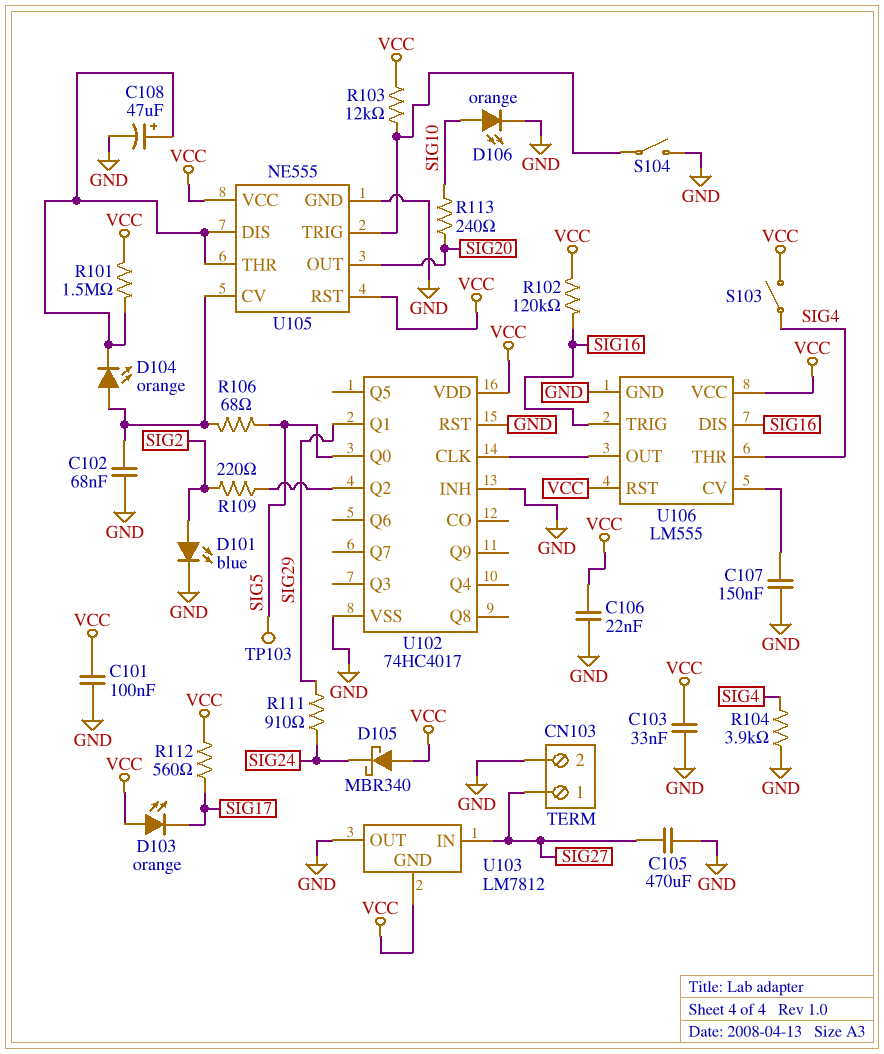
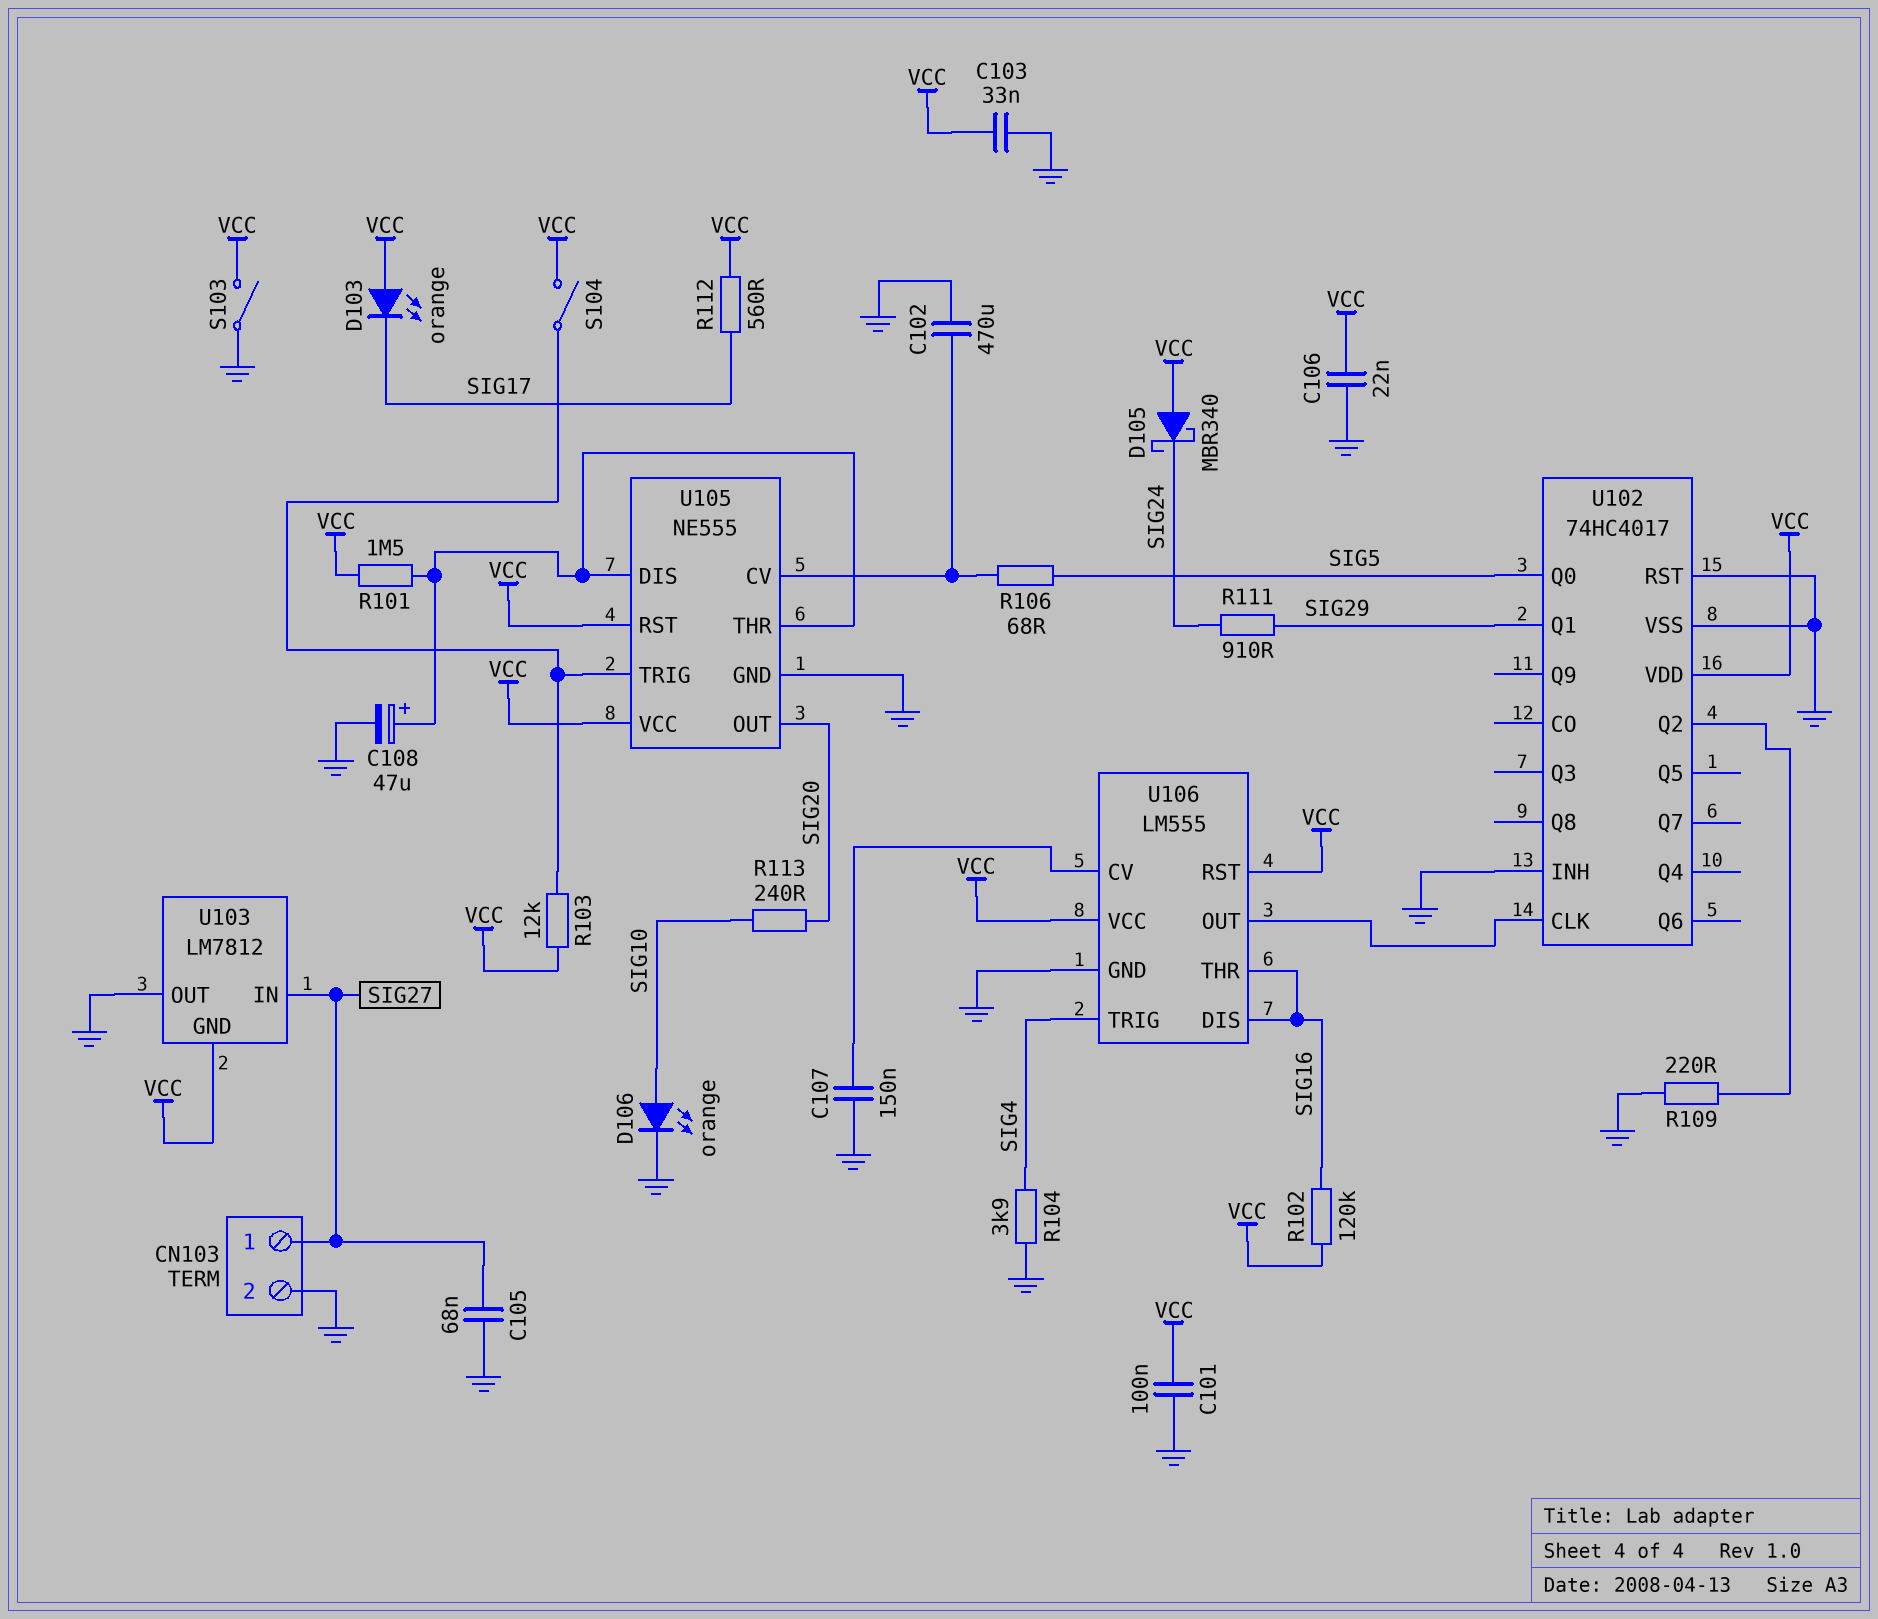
C102: 68nF (GND, U105/CV) -> 470uF (GND, U105/CV)
C105: 470uF (GND, SIG27) -> 68nF (GND, SIG27)
D101: LED blue (A SIG2, K GND) -> none
D104: LED orange (A U105/CV, K U105/DIS) -> none
R109: 220 (SIG2, U102/Q2) -> 220 (GND, U102/Q2)
S103: switch (SIG4, VCC) -> switch (GND, VCC)
S104: switch (GND, U105/TRIG) -> switch (U105/TRIG, VCC)
TP103: test point (SIG5) -> none
U106 pin THR: SIG4 -> SIG16
U106 pin TRIG: SIG16 -> SIG4

